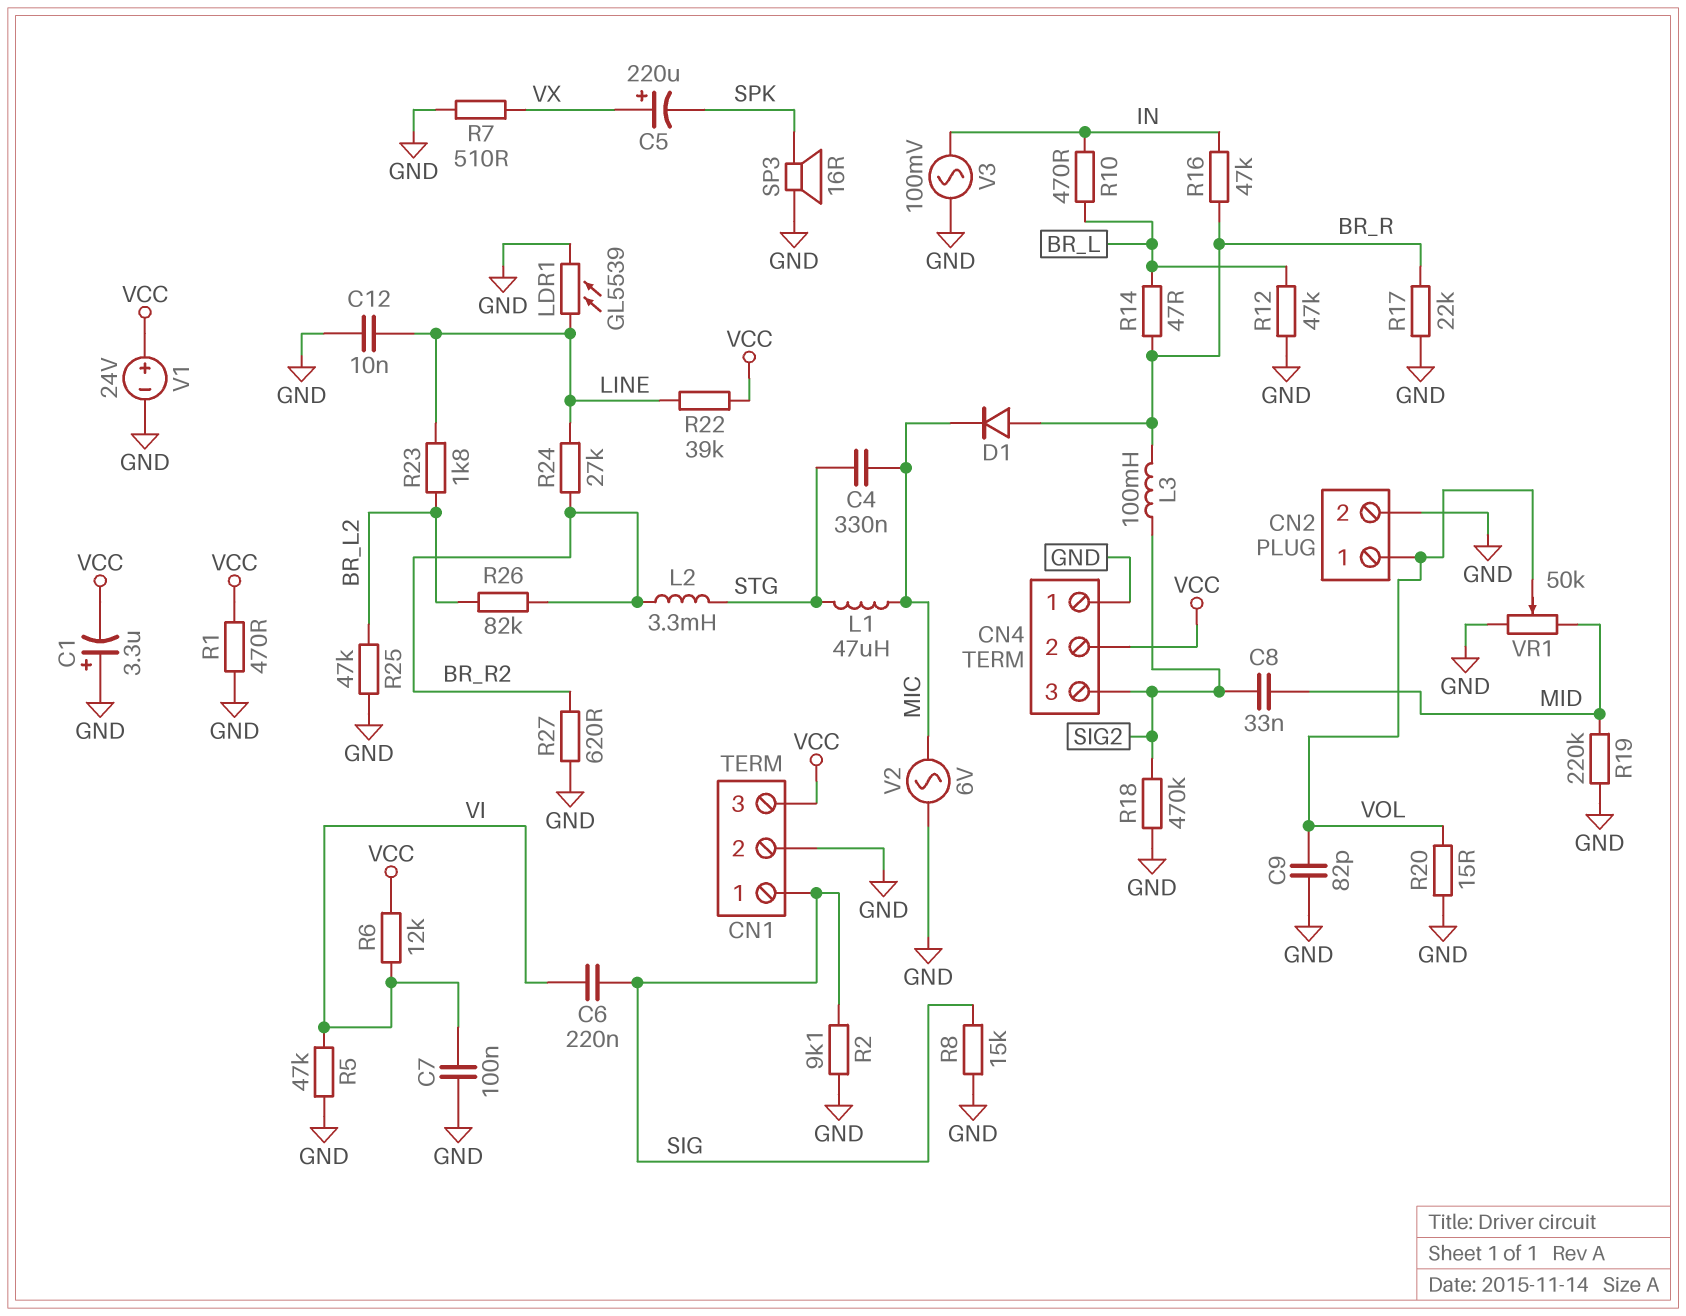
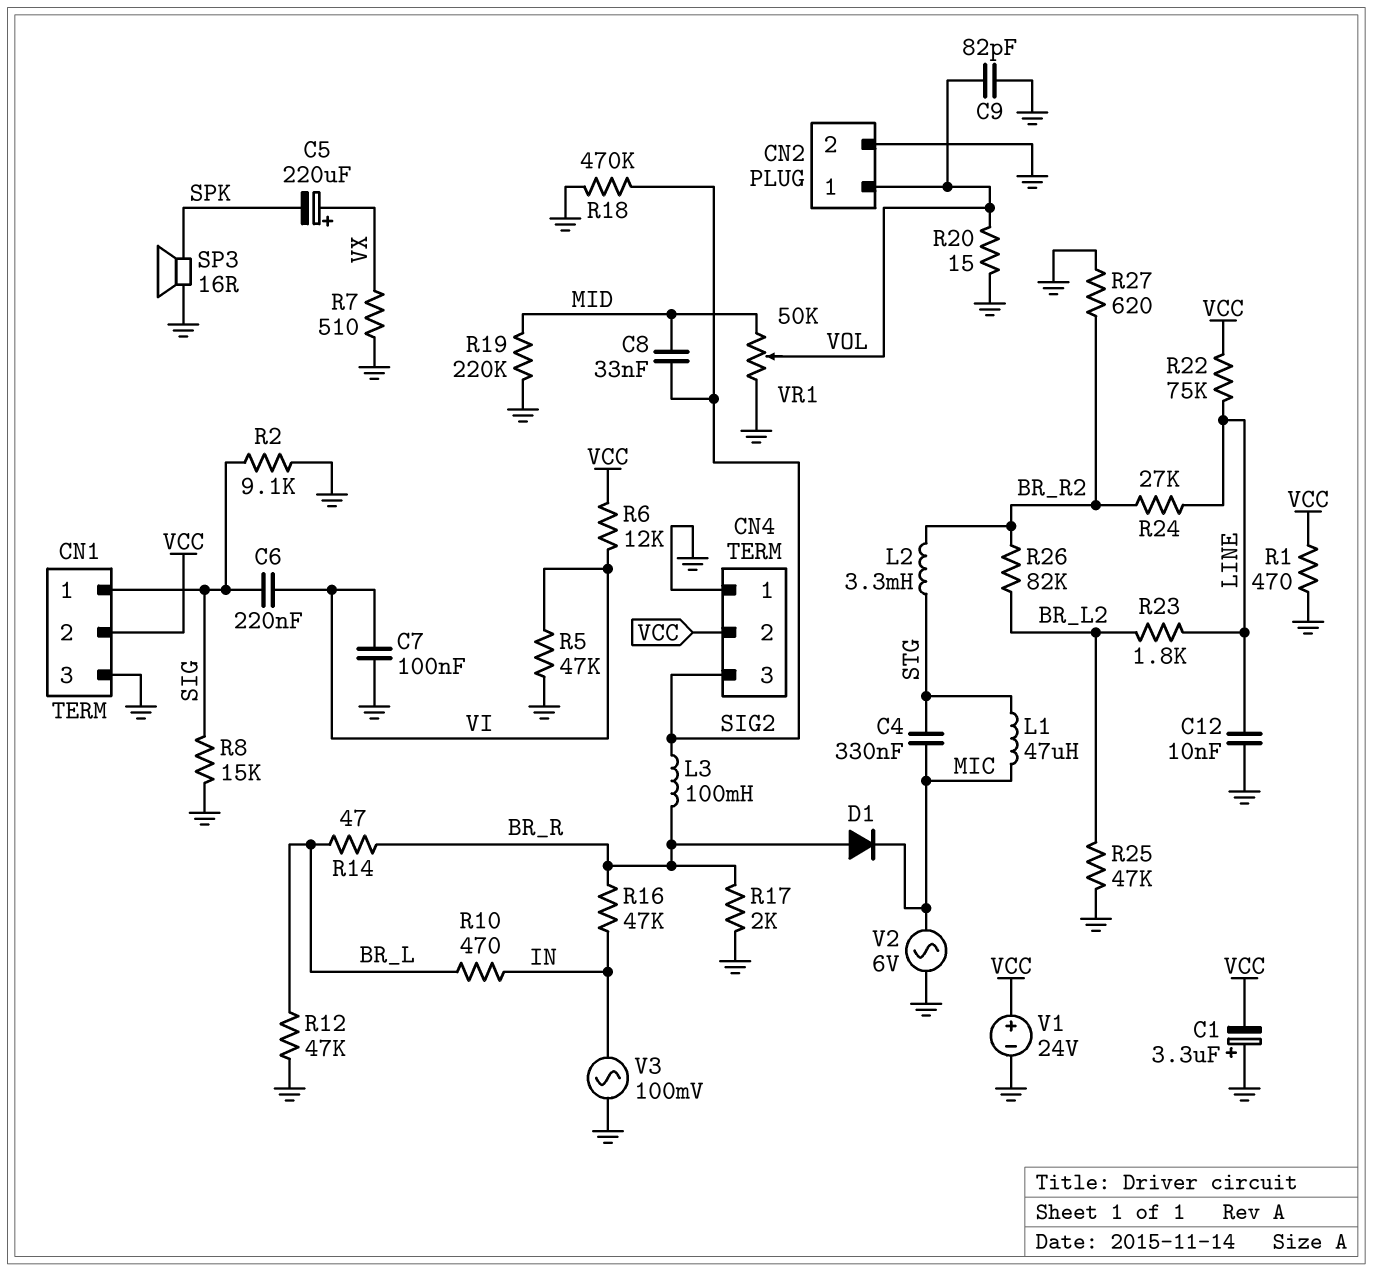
CN1 pin 2: GND -> VCC
CN1 pin 3: VCC -> GND
LDR1: GL5539 (GND, LINE) -> none
R17: 22k (BR_R, GND) -> 2k (BR_R, GND)
R22: 39k (LINE, VCC) -> 75k (LINE, VCC)

